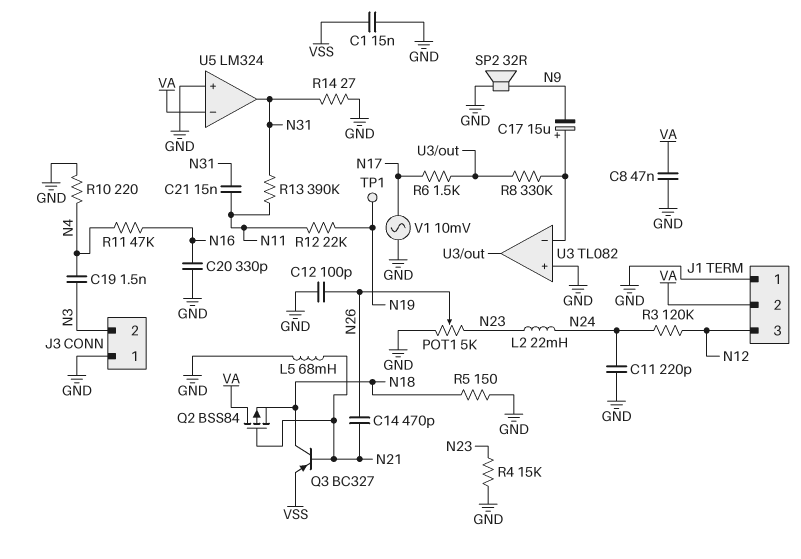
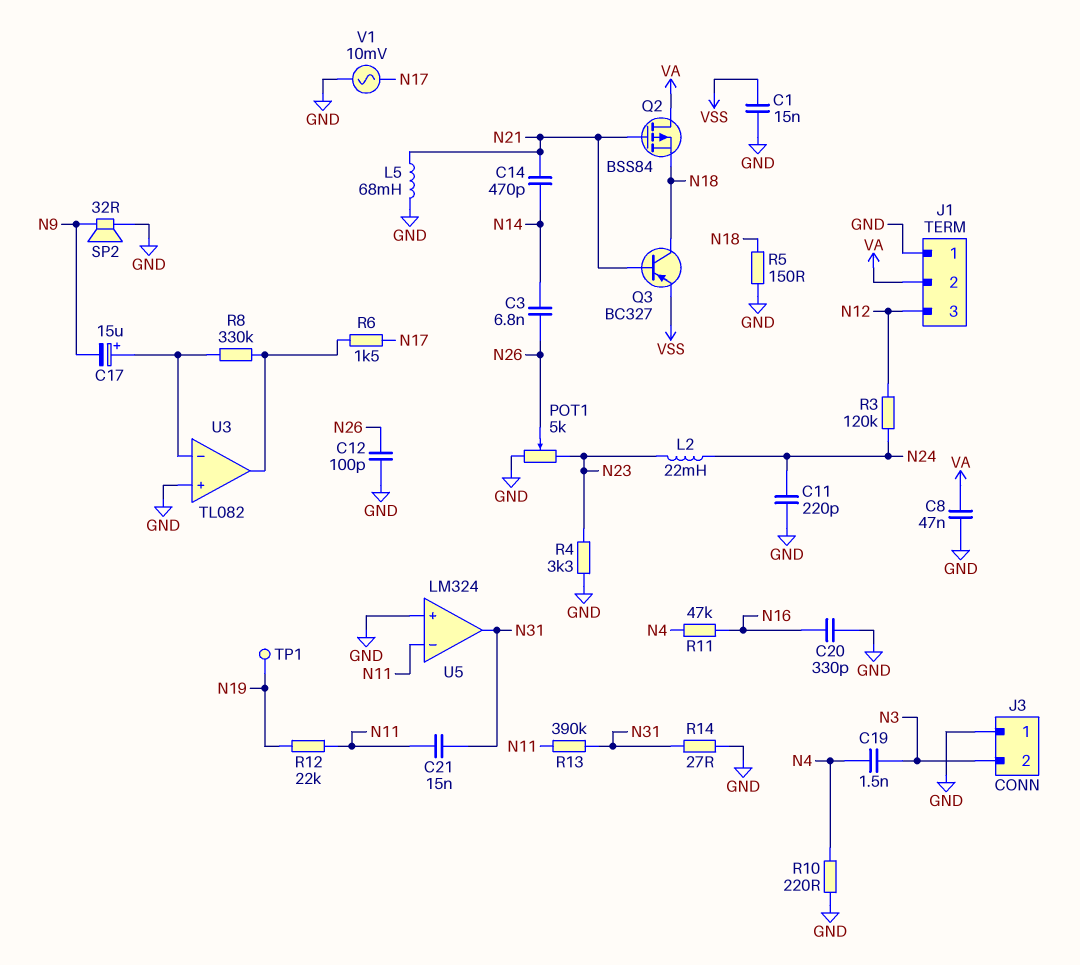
C3: none -> 6.8nF (N14, N26)
C14: 470pF (N21, N26) -> 470pF (N14, N21)
R4: 15k (GND, N23) -> 3.3k (GND, N23)
U5 pin in-: VA -> N11

